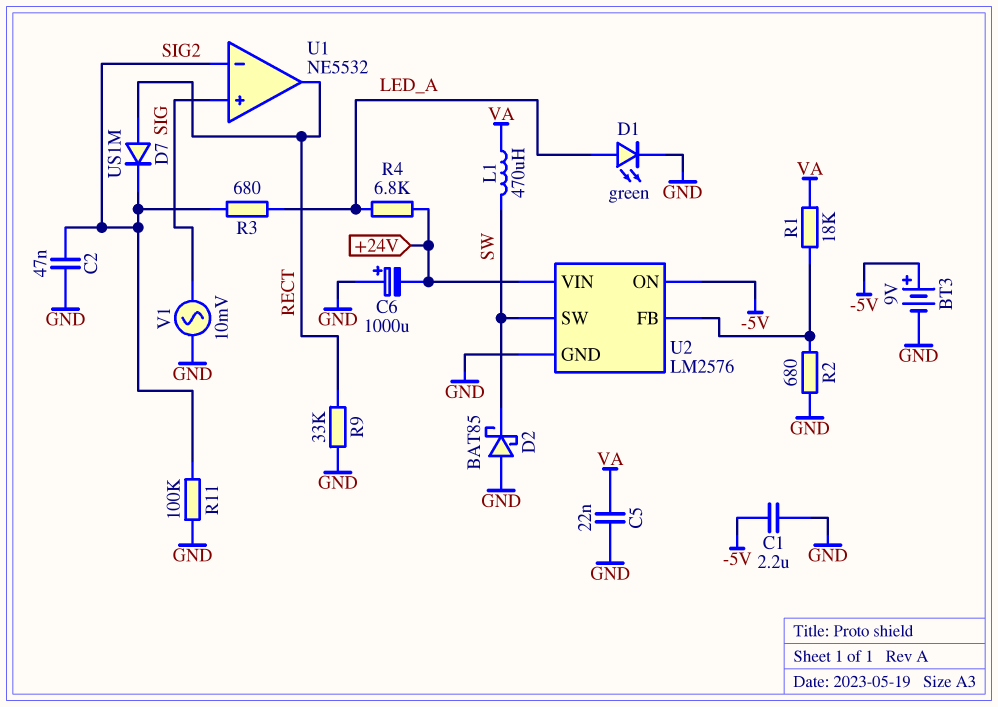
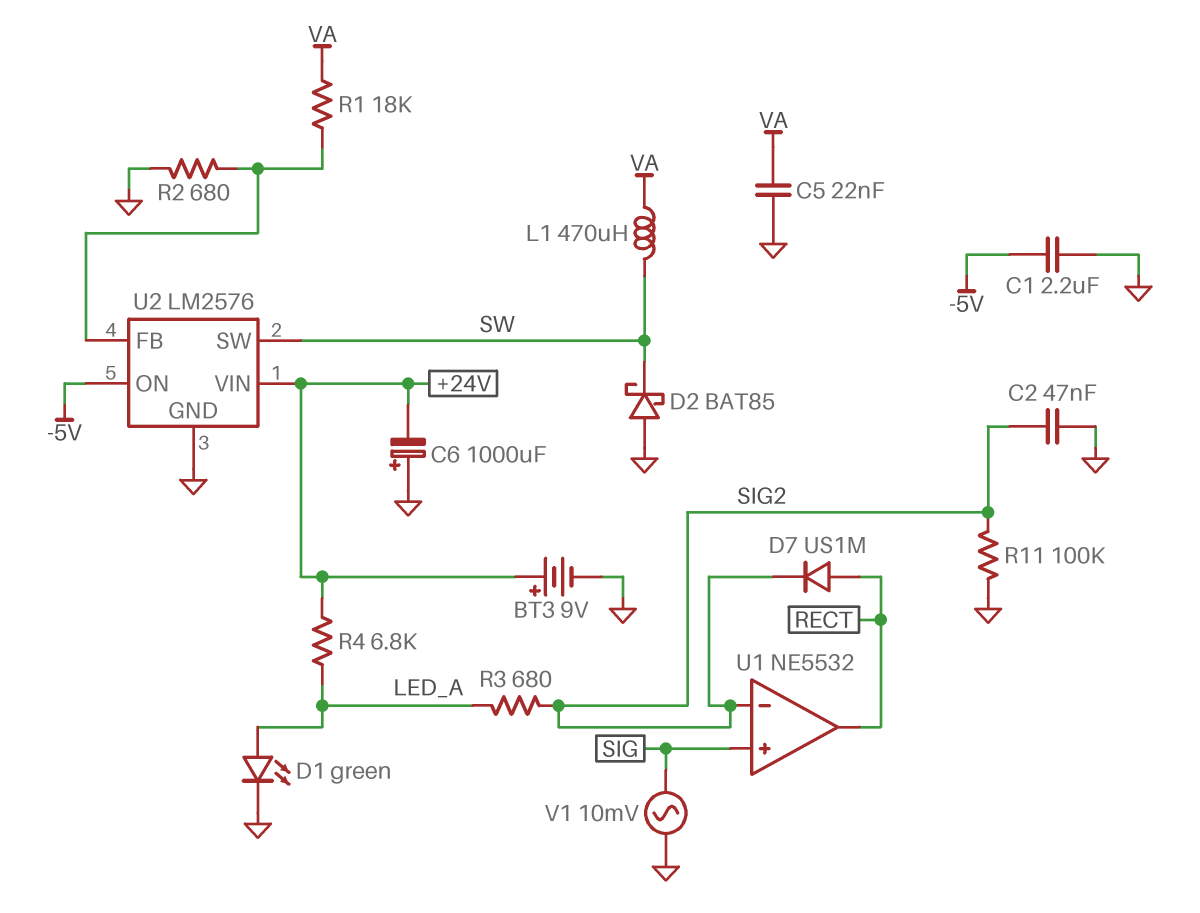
BT3: 9V (plus -5V, minus GND) -> 9V (plus +24V, minus GND)
R9: 33k (GND, RECT) -> none

